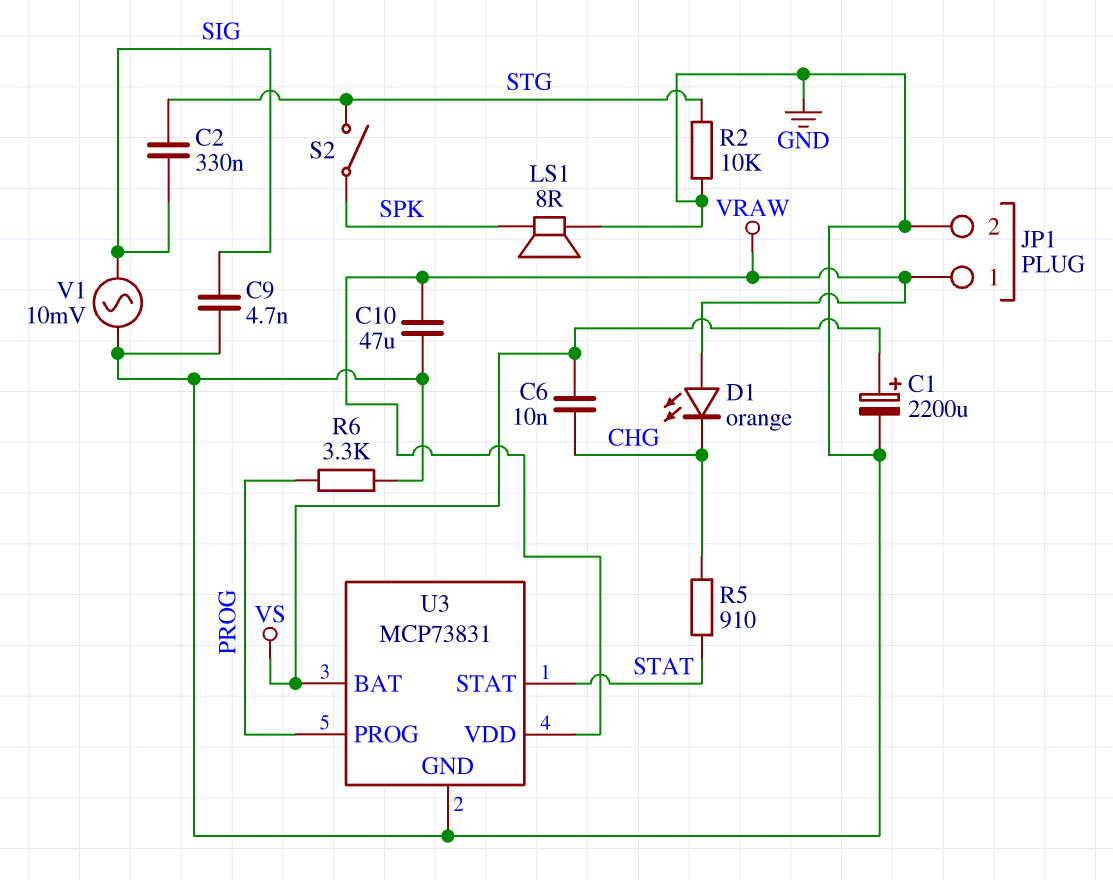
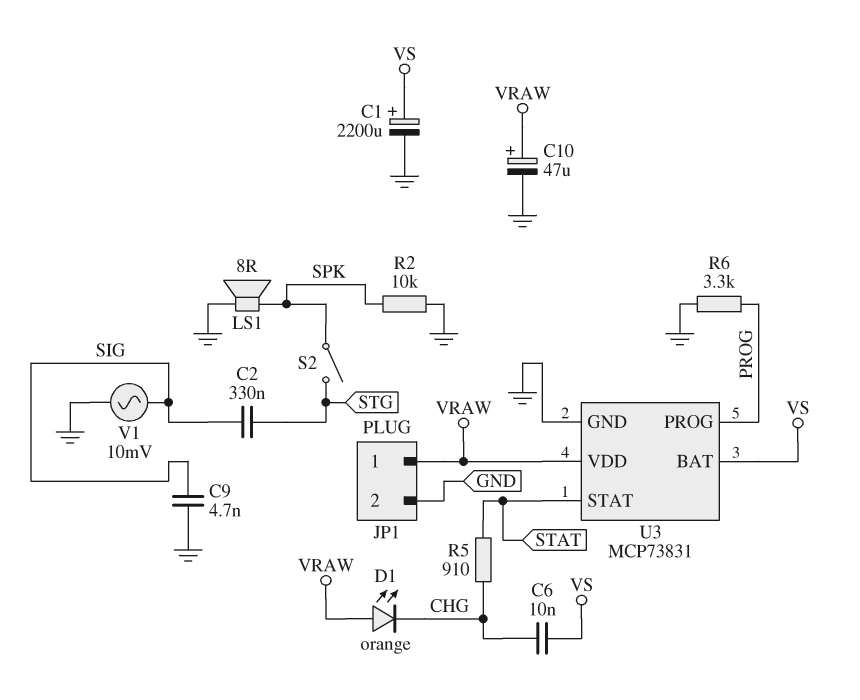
C10: 47uF (GND, VRAW) -> 47uF (plus VRAW, minus GND)
R2: 10k (GND, STG) -> 10k (GND, SPK)

